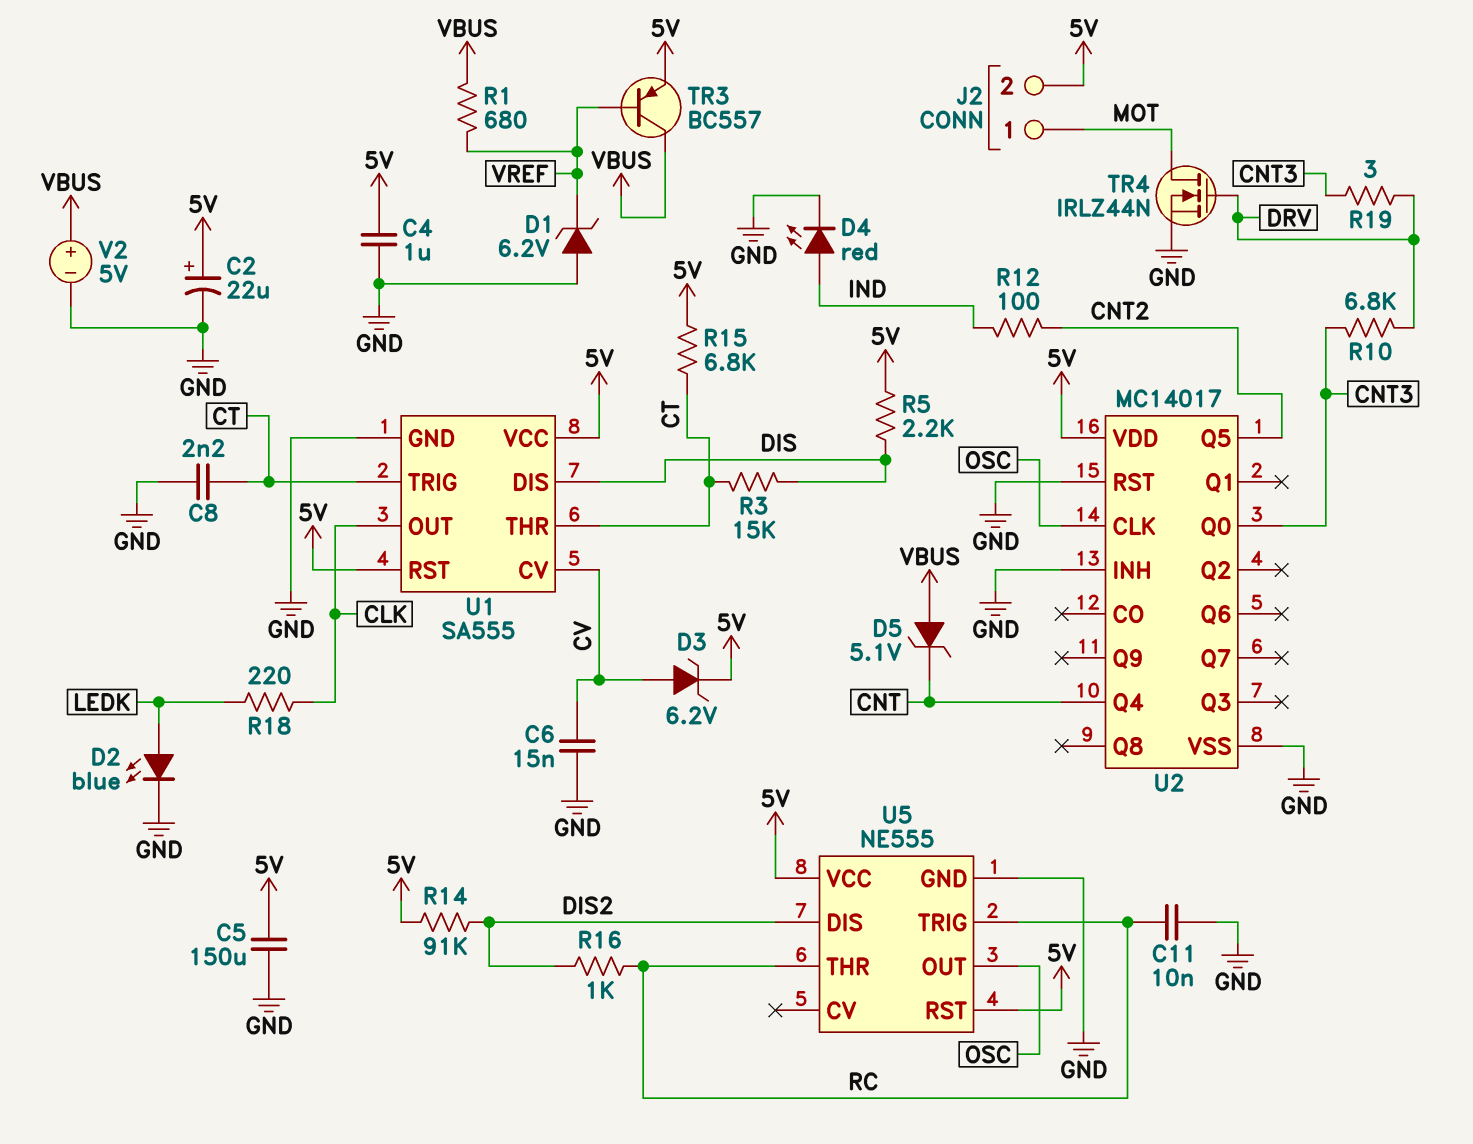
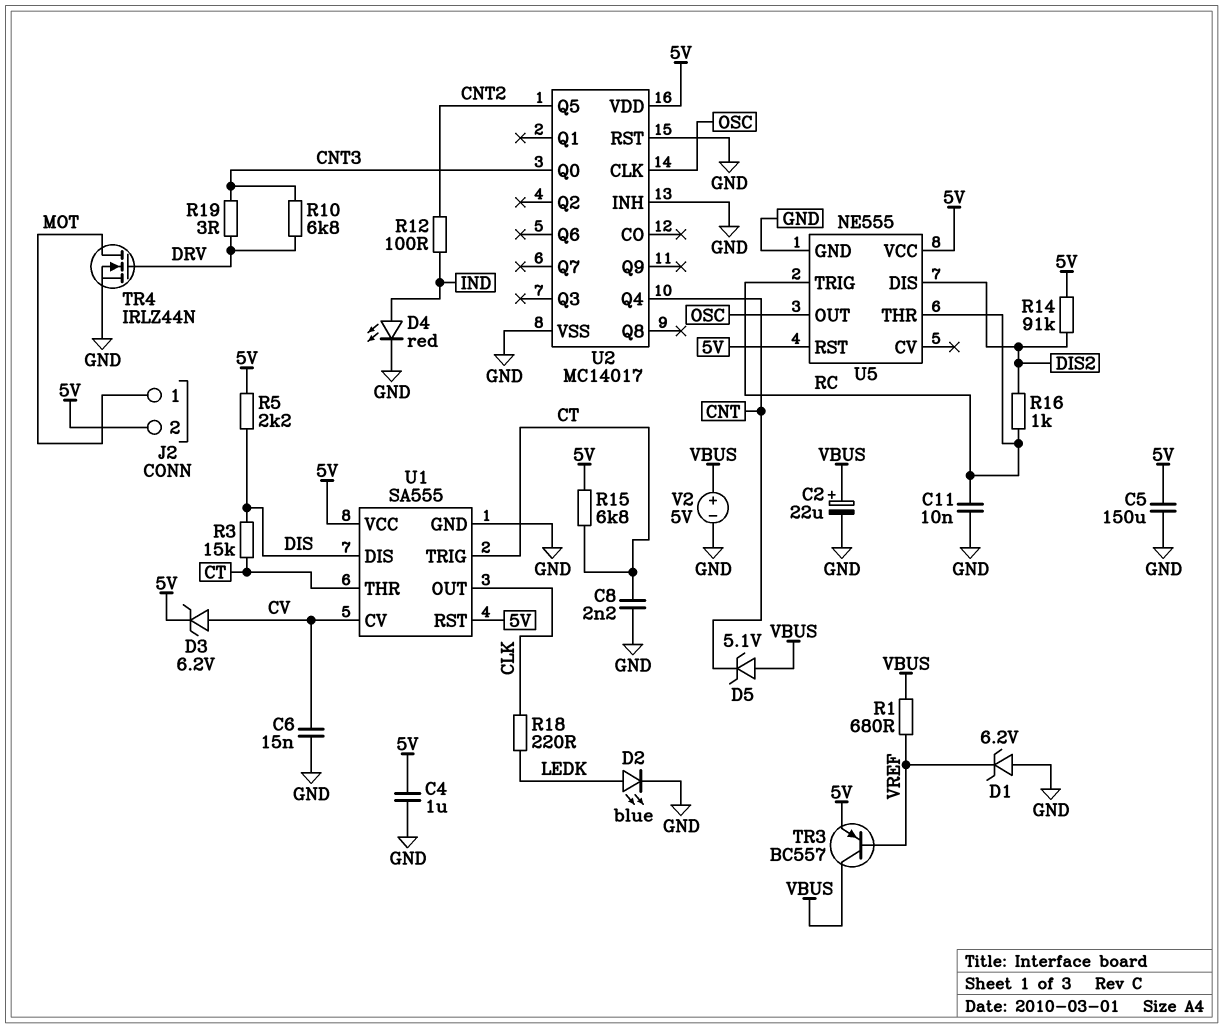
C2: 22uF (plus 5V, minus GND) -> 22uF (plus VBUS, minus GND)

